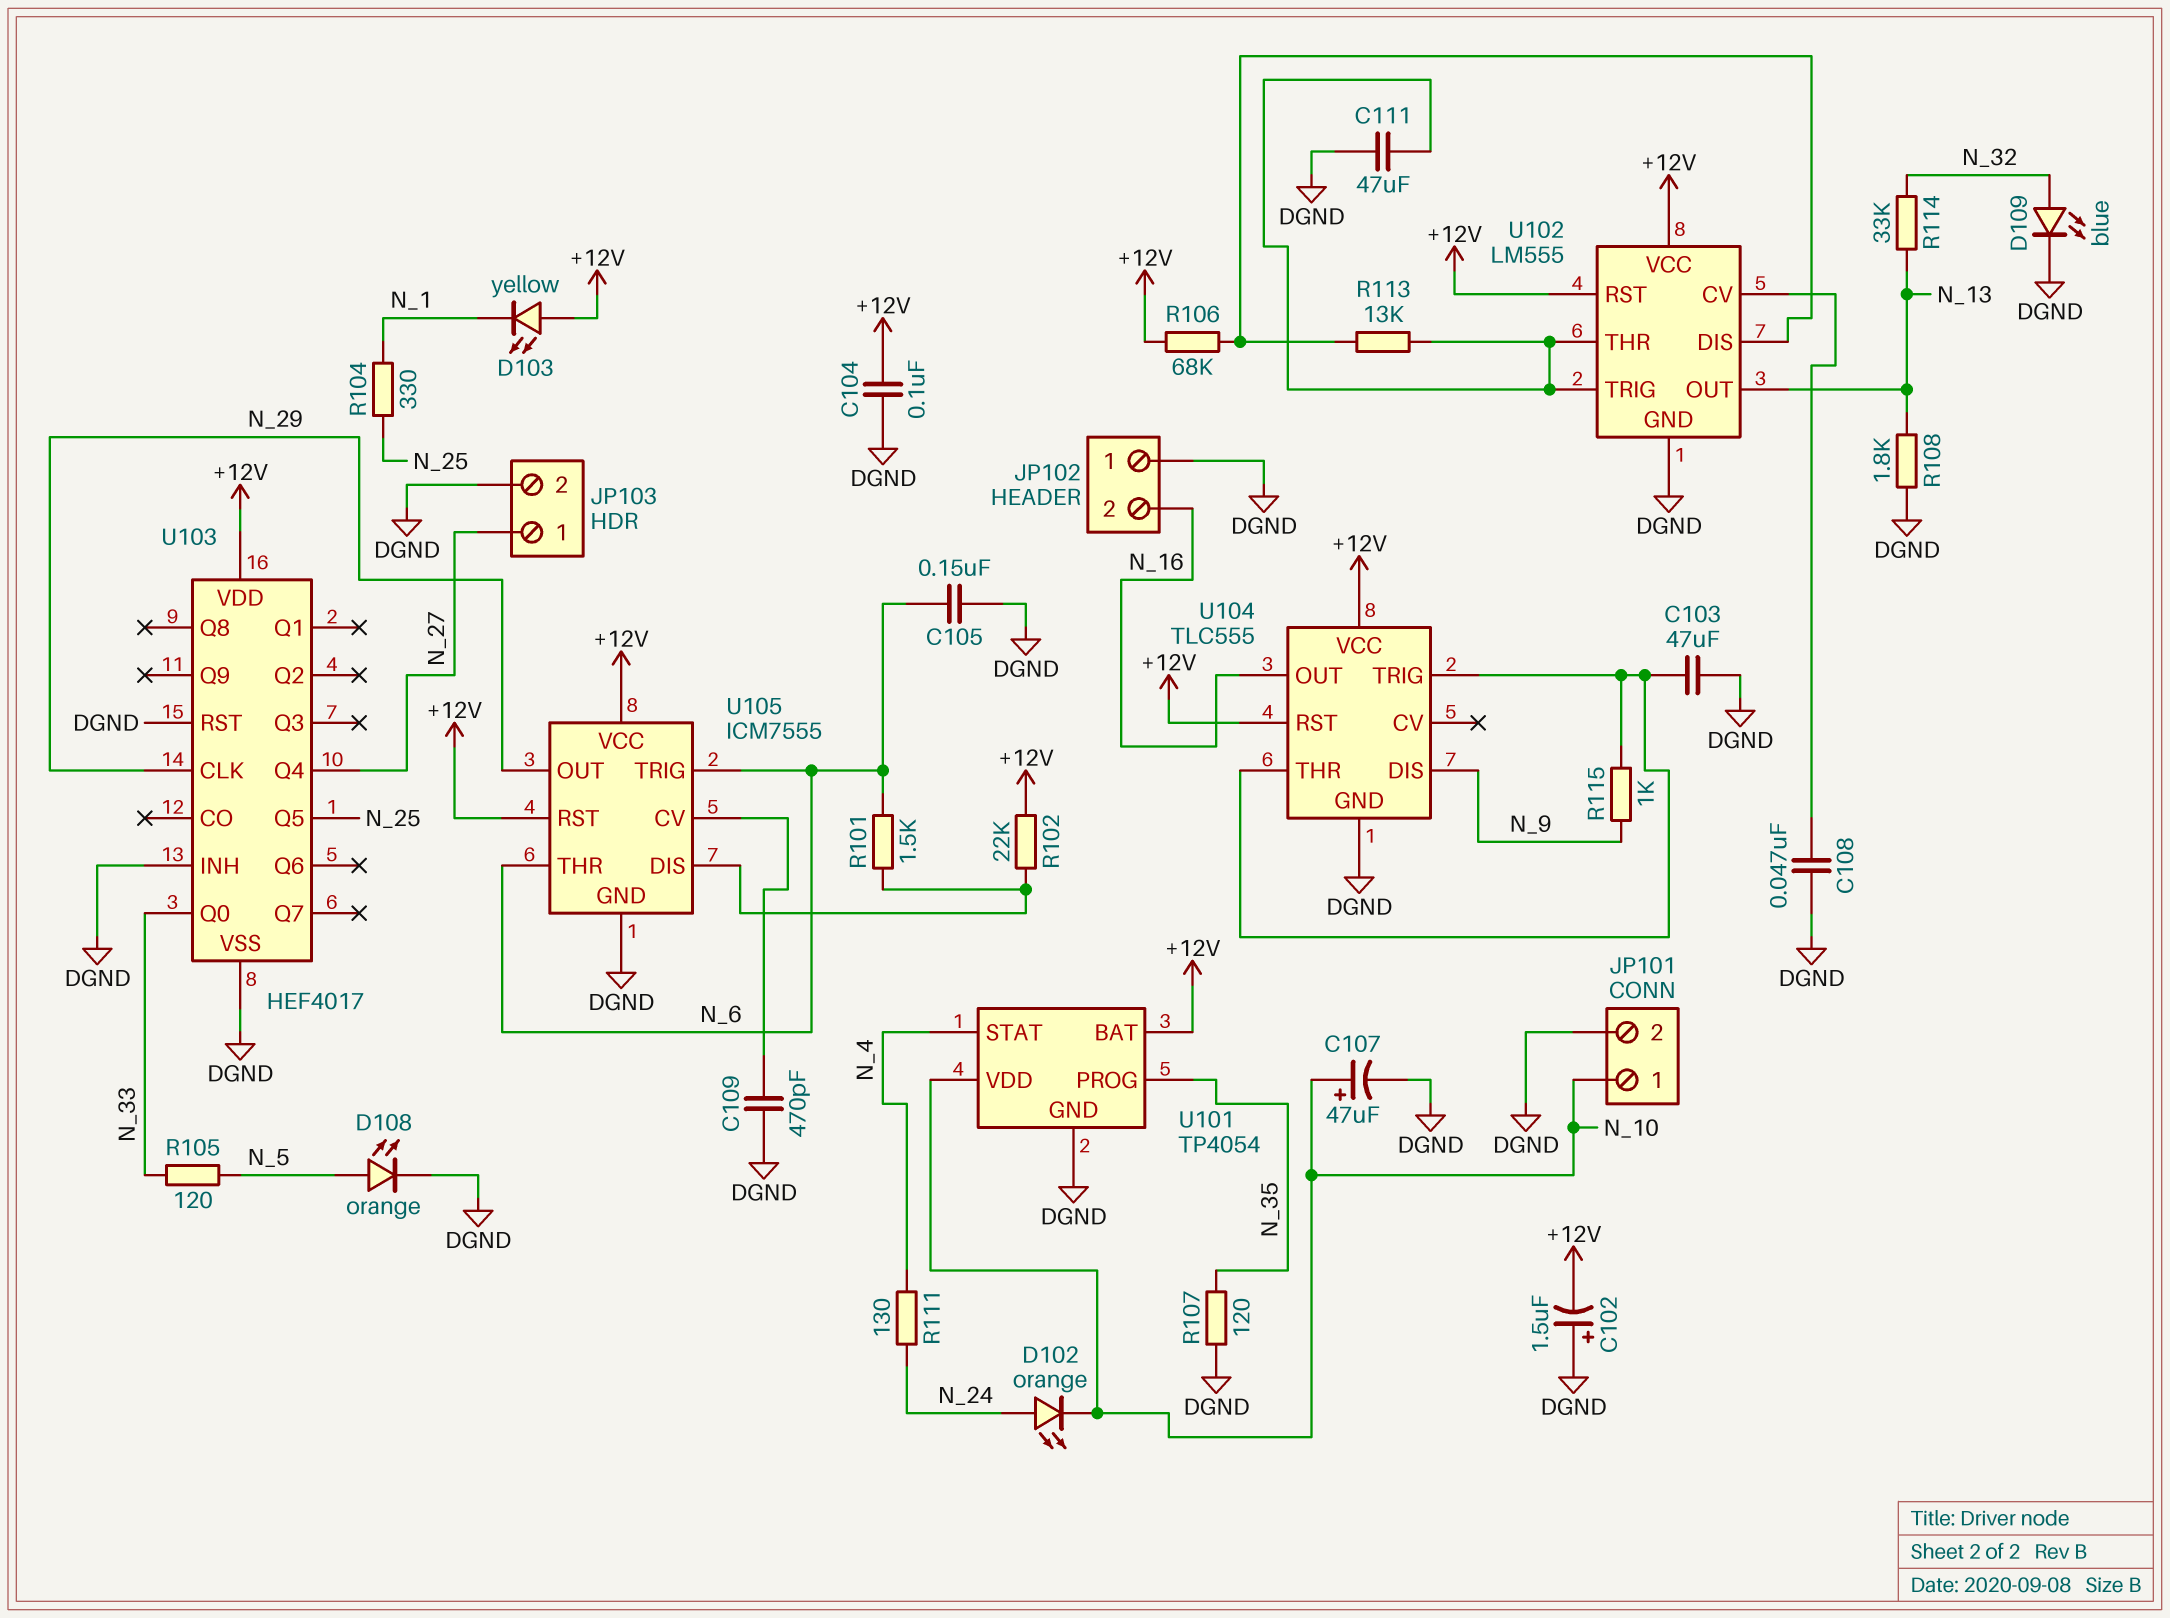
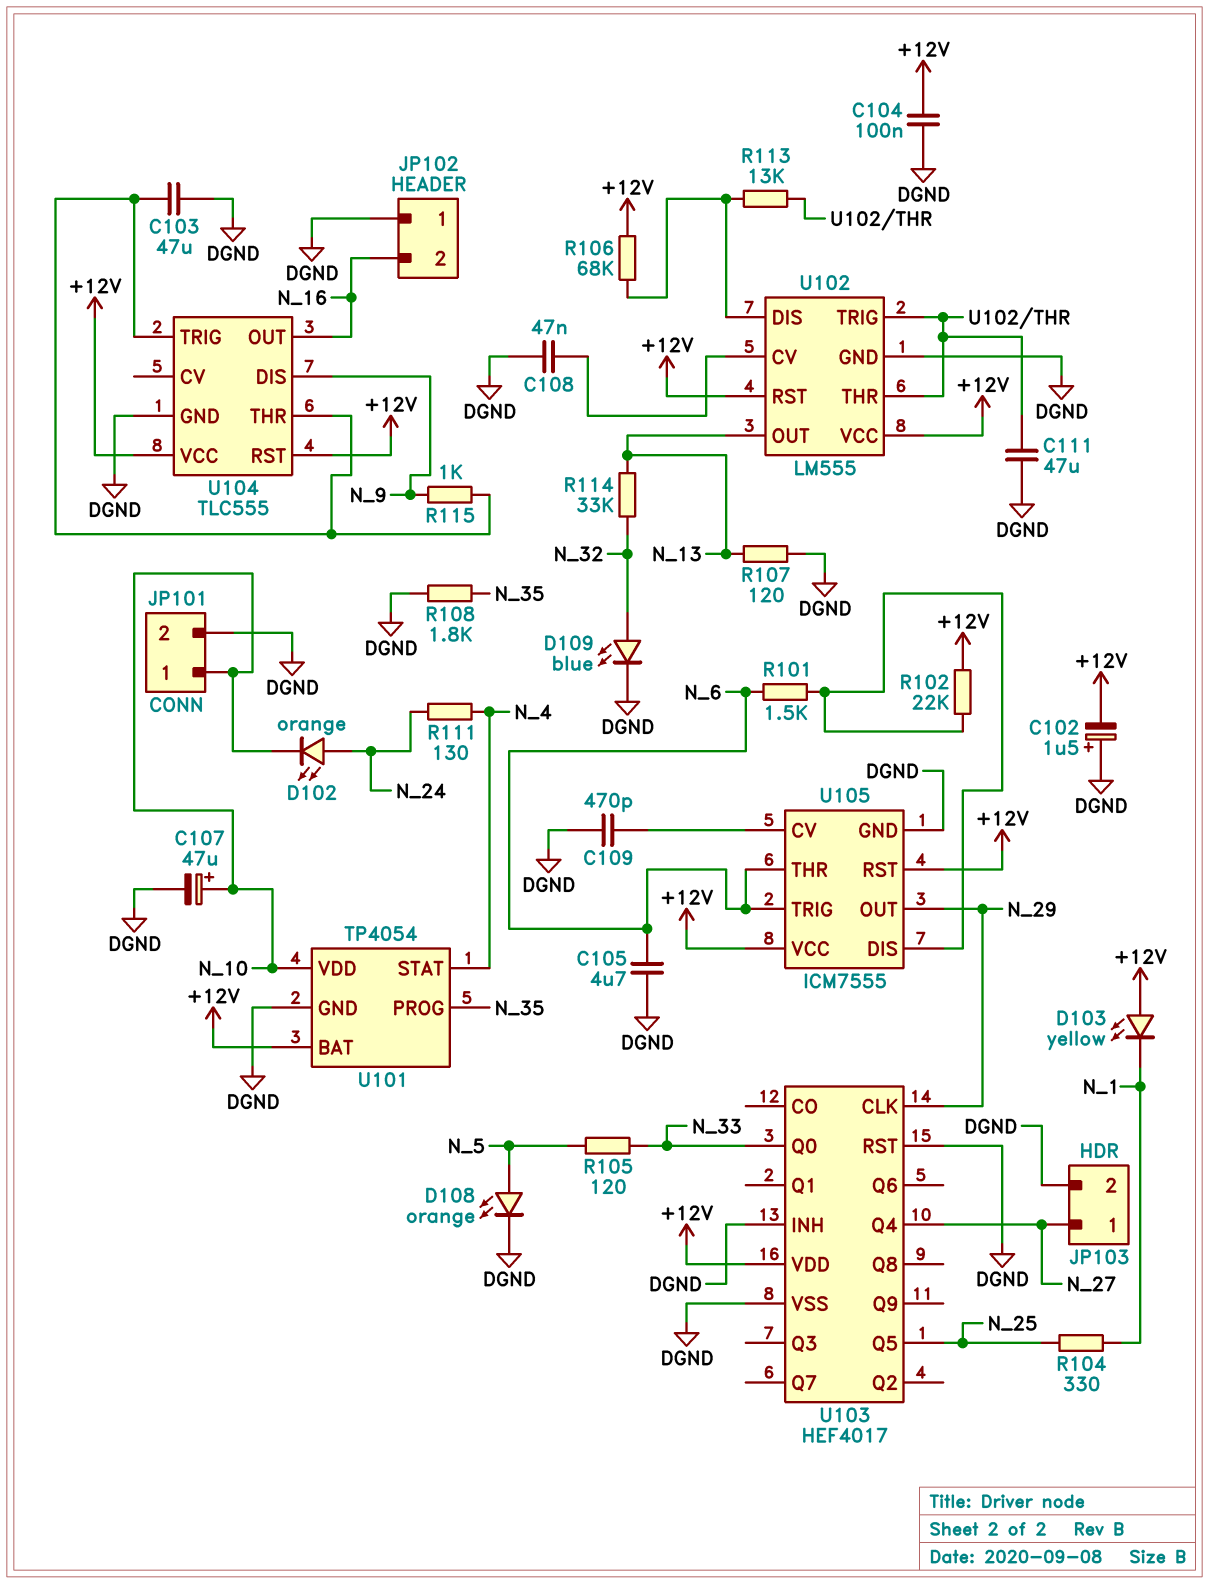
C105: 150nF (DGND, N_6) -> 4.7uF (DGND, N_6)
R107: 120 (DGND, N_35) -> 120 (DGND, N_13)
R108: 1.8k (DGND, N_13) -> 1.8k (DGND, N_35)

